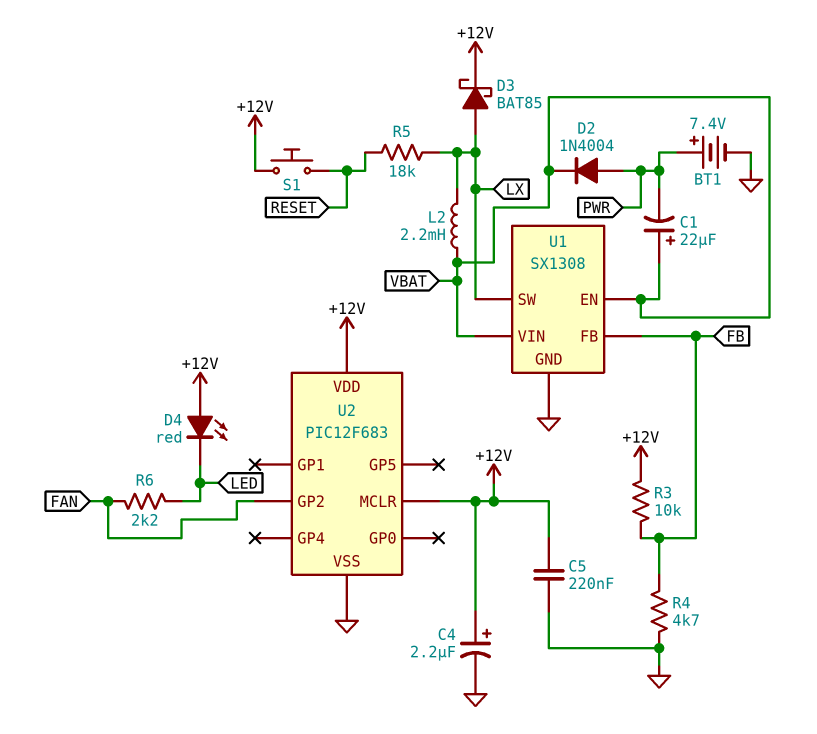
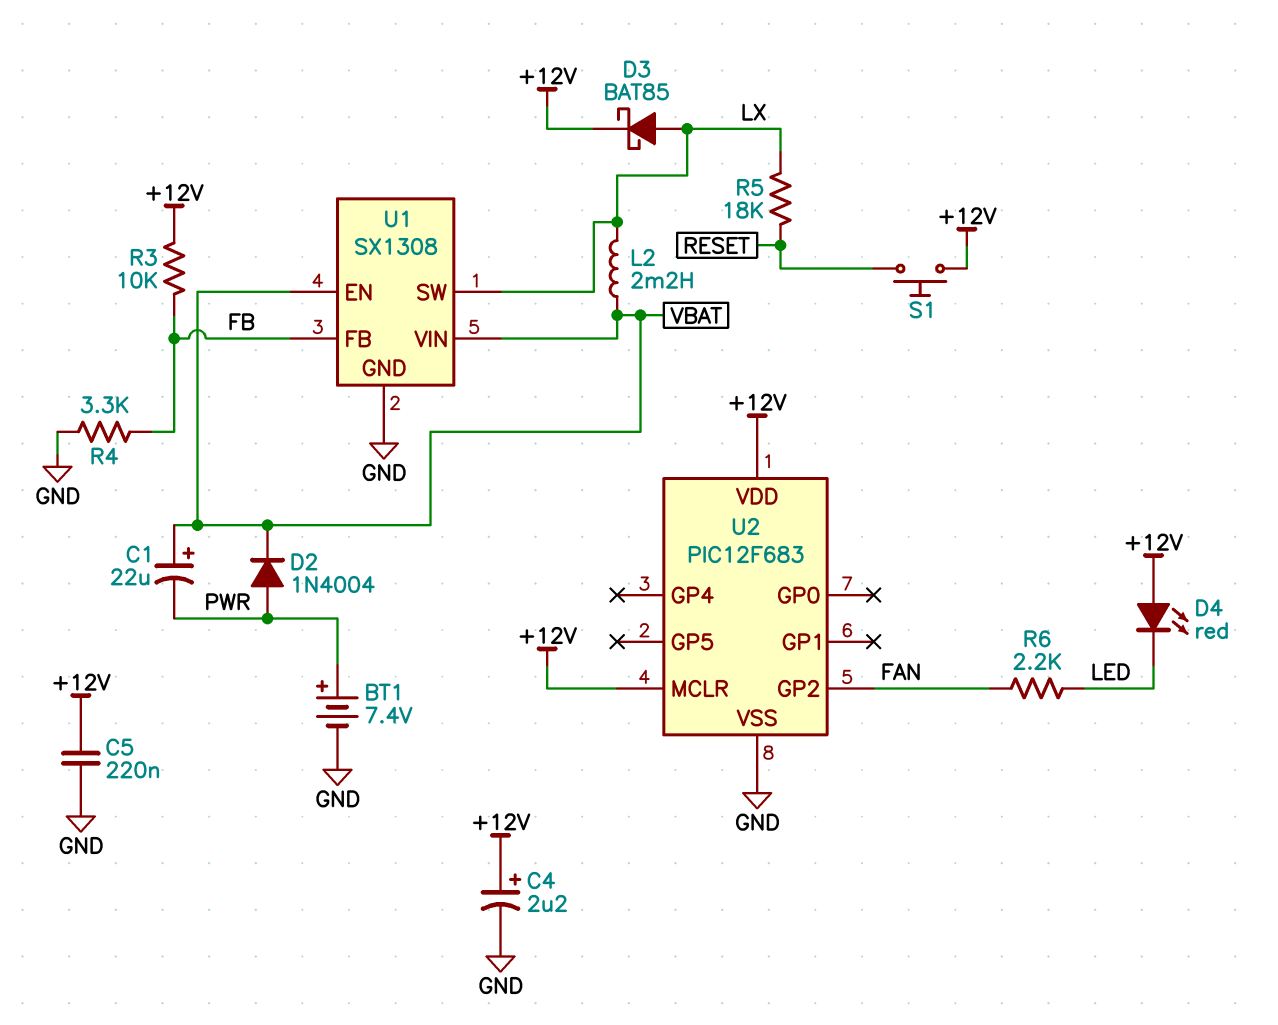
R4: 4.7k (FB, GND) -> 3.3k (FB, GND)

